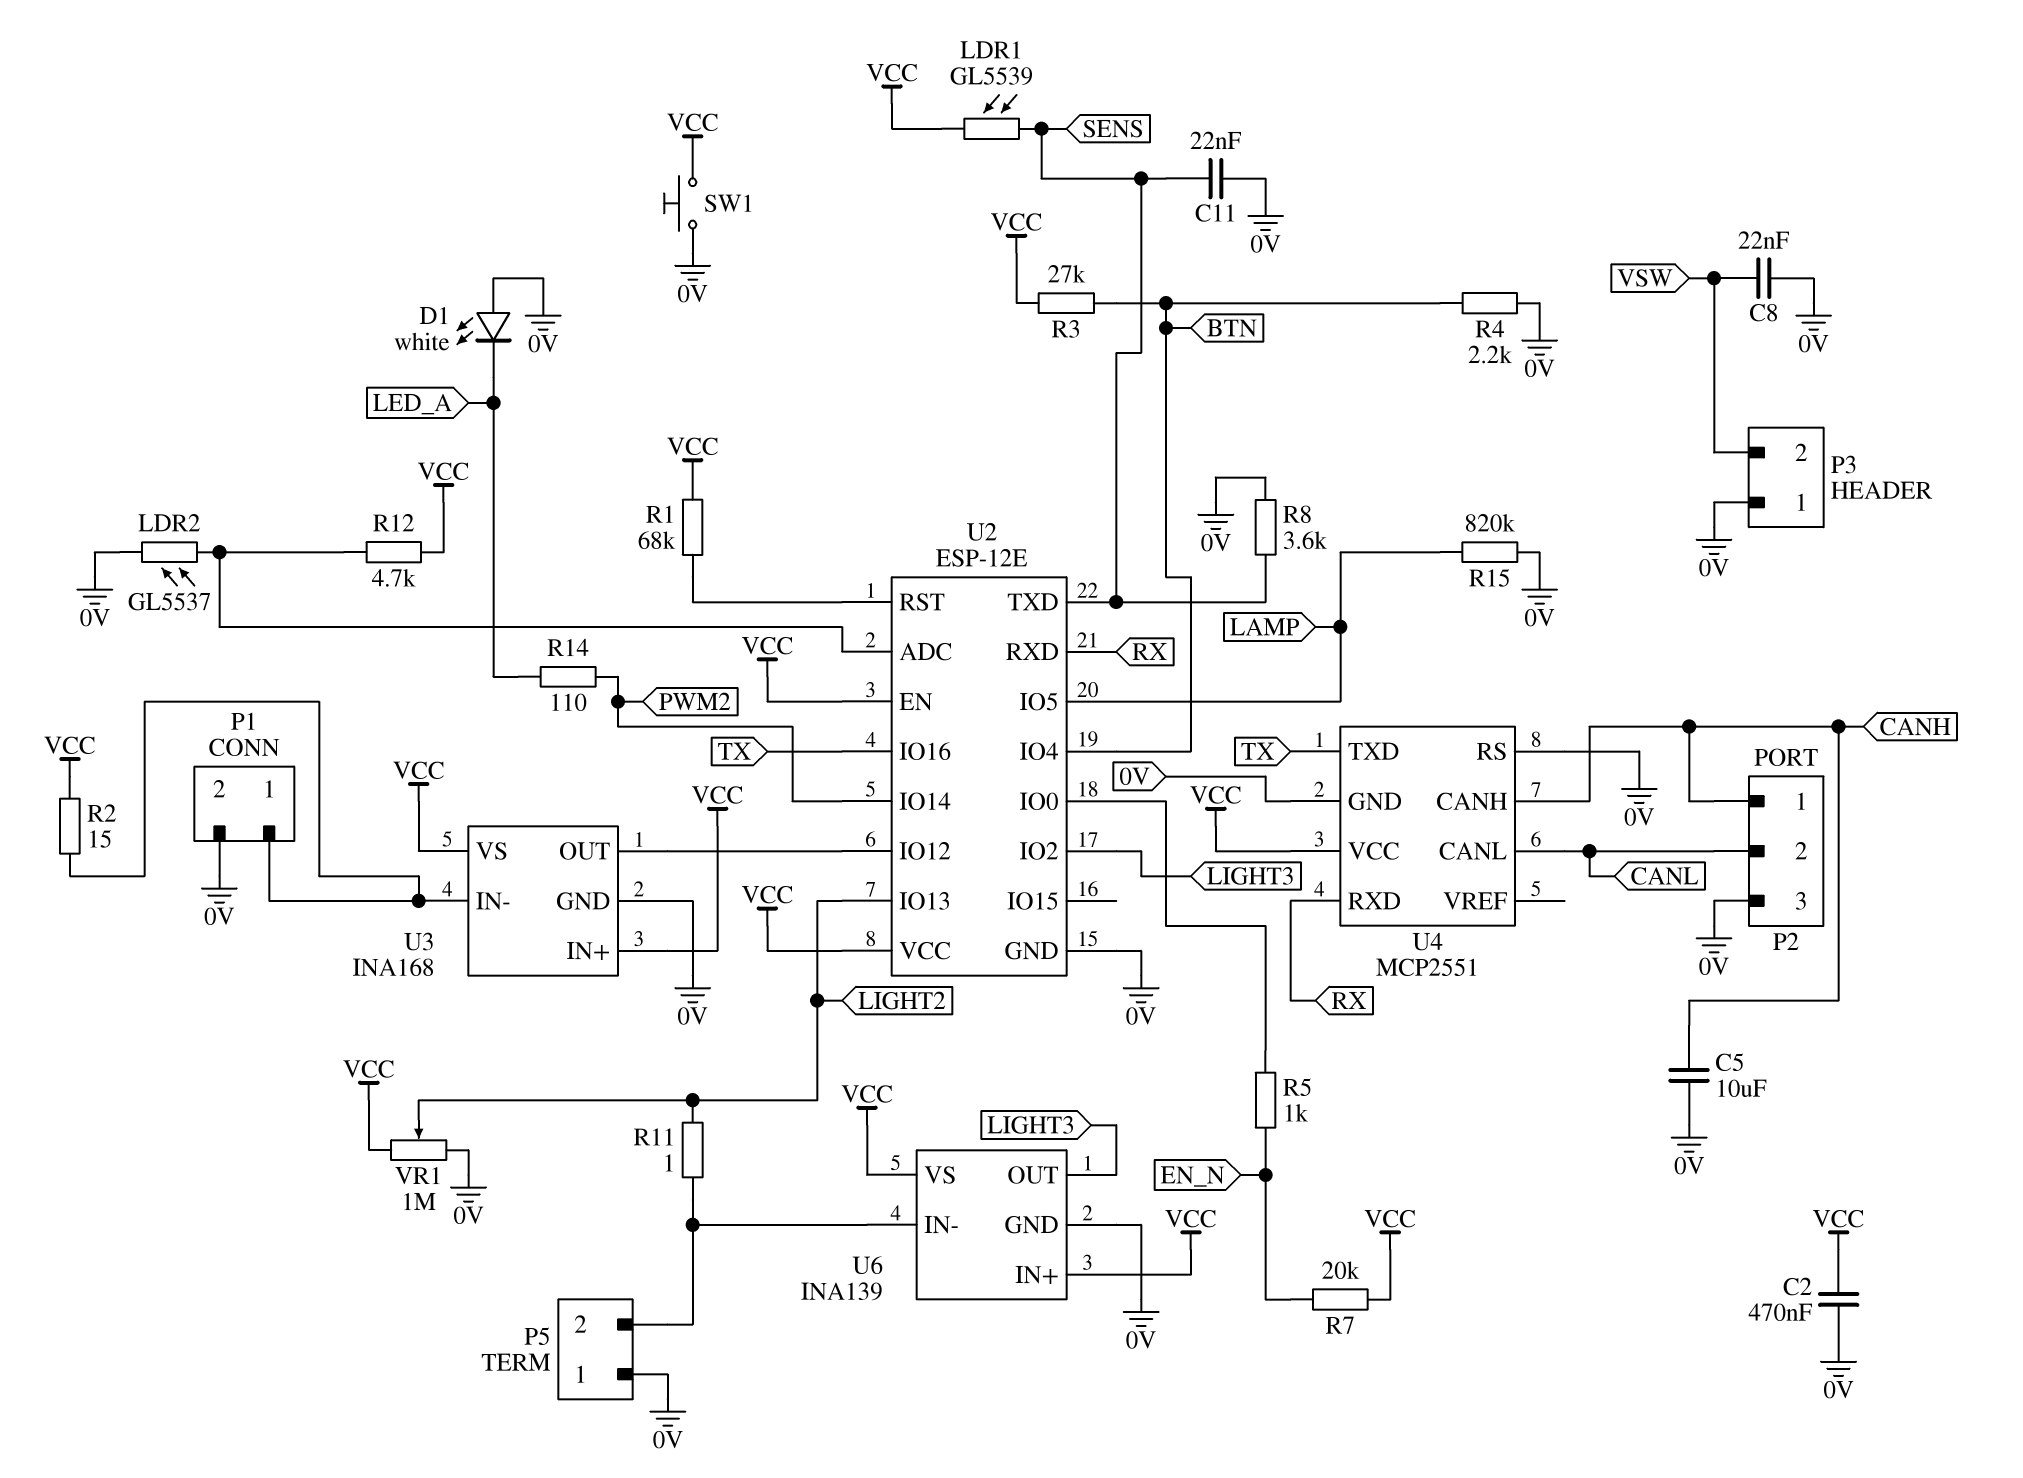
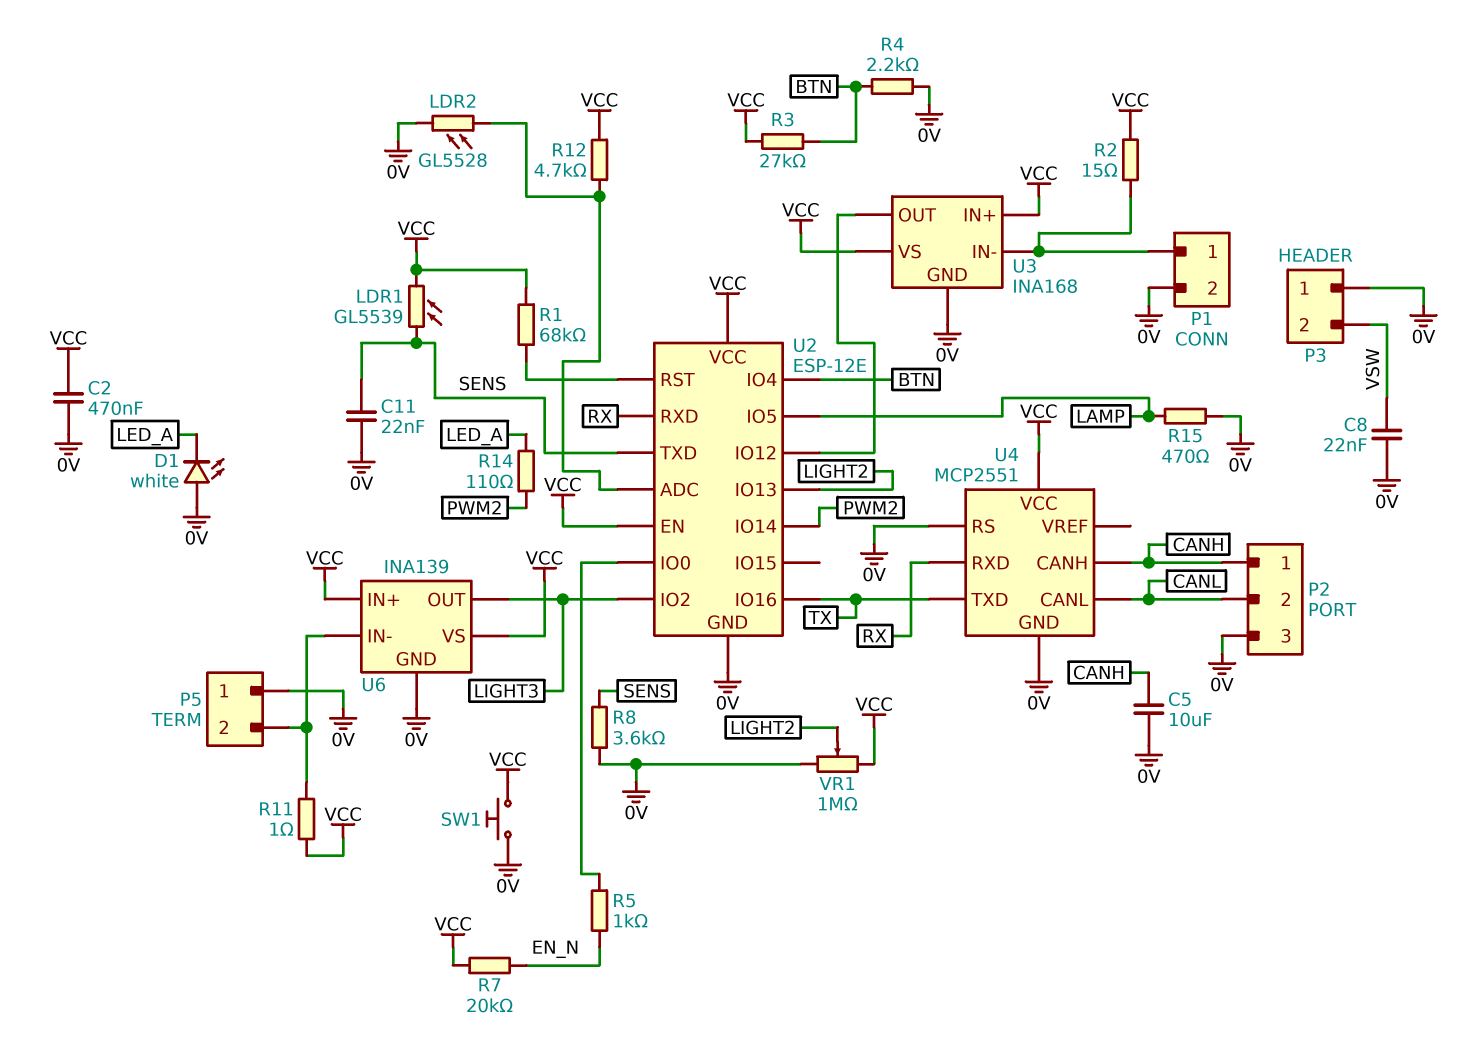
LDR2: GL5537 (0V, U2/ADC) -> GL5528 (0V, U2/ADC)
R11: 1 (LIGHT2, P5/2) -> 1 (P5/2, VCC)
R15: 820k (0V, LAMP) -> 470 (0V, LAMP)

